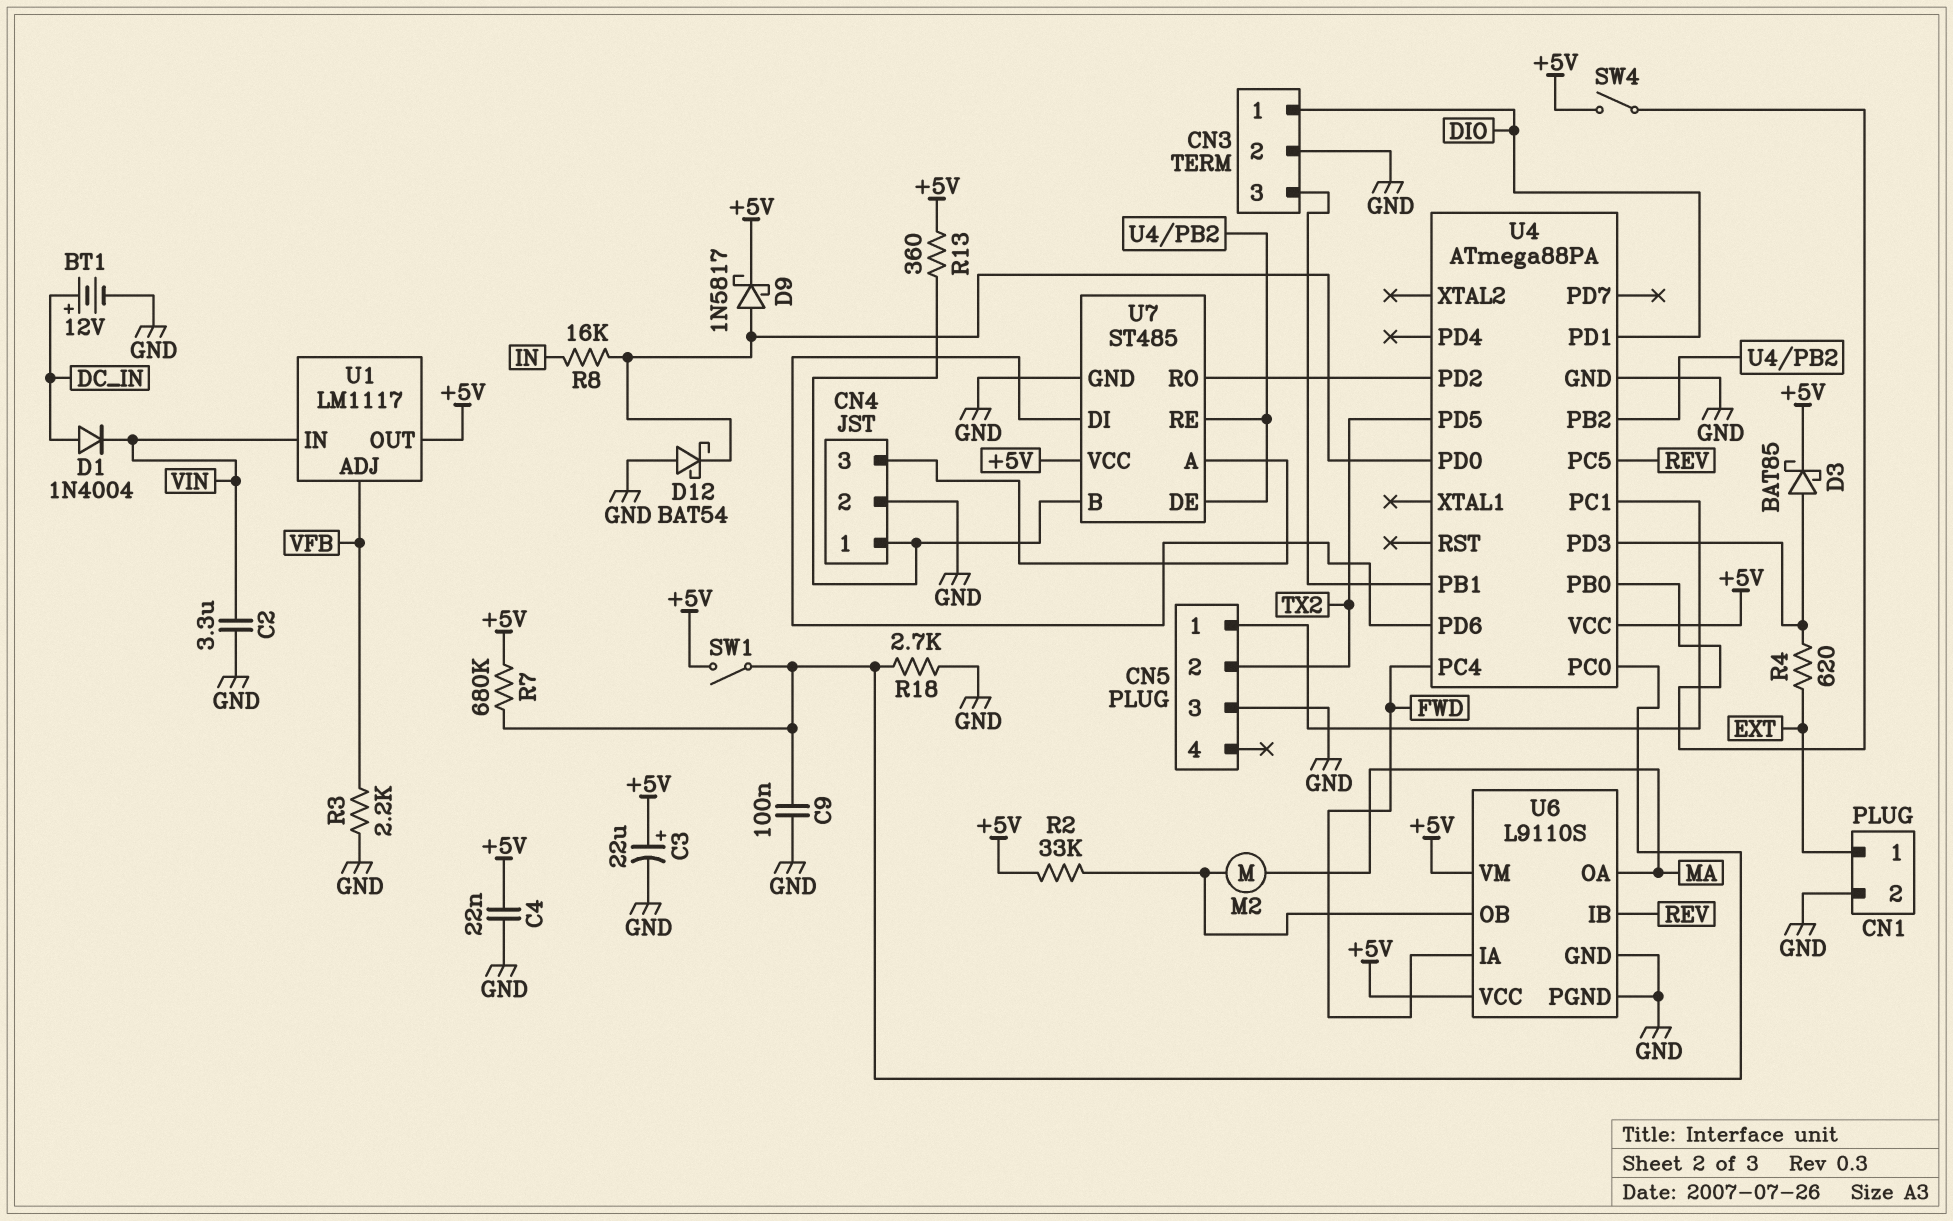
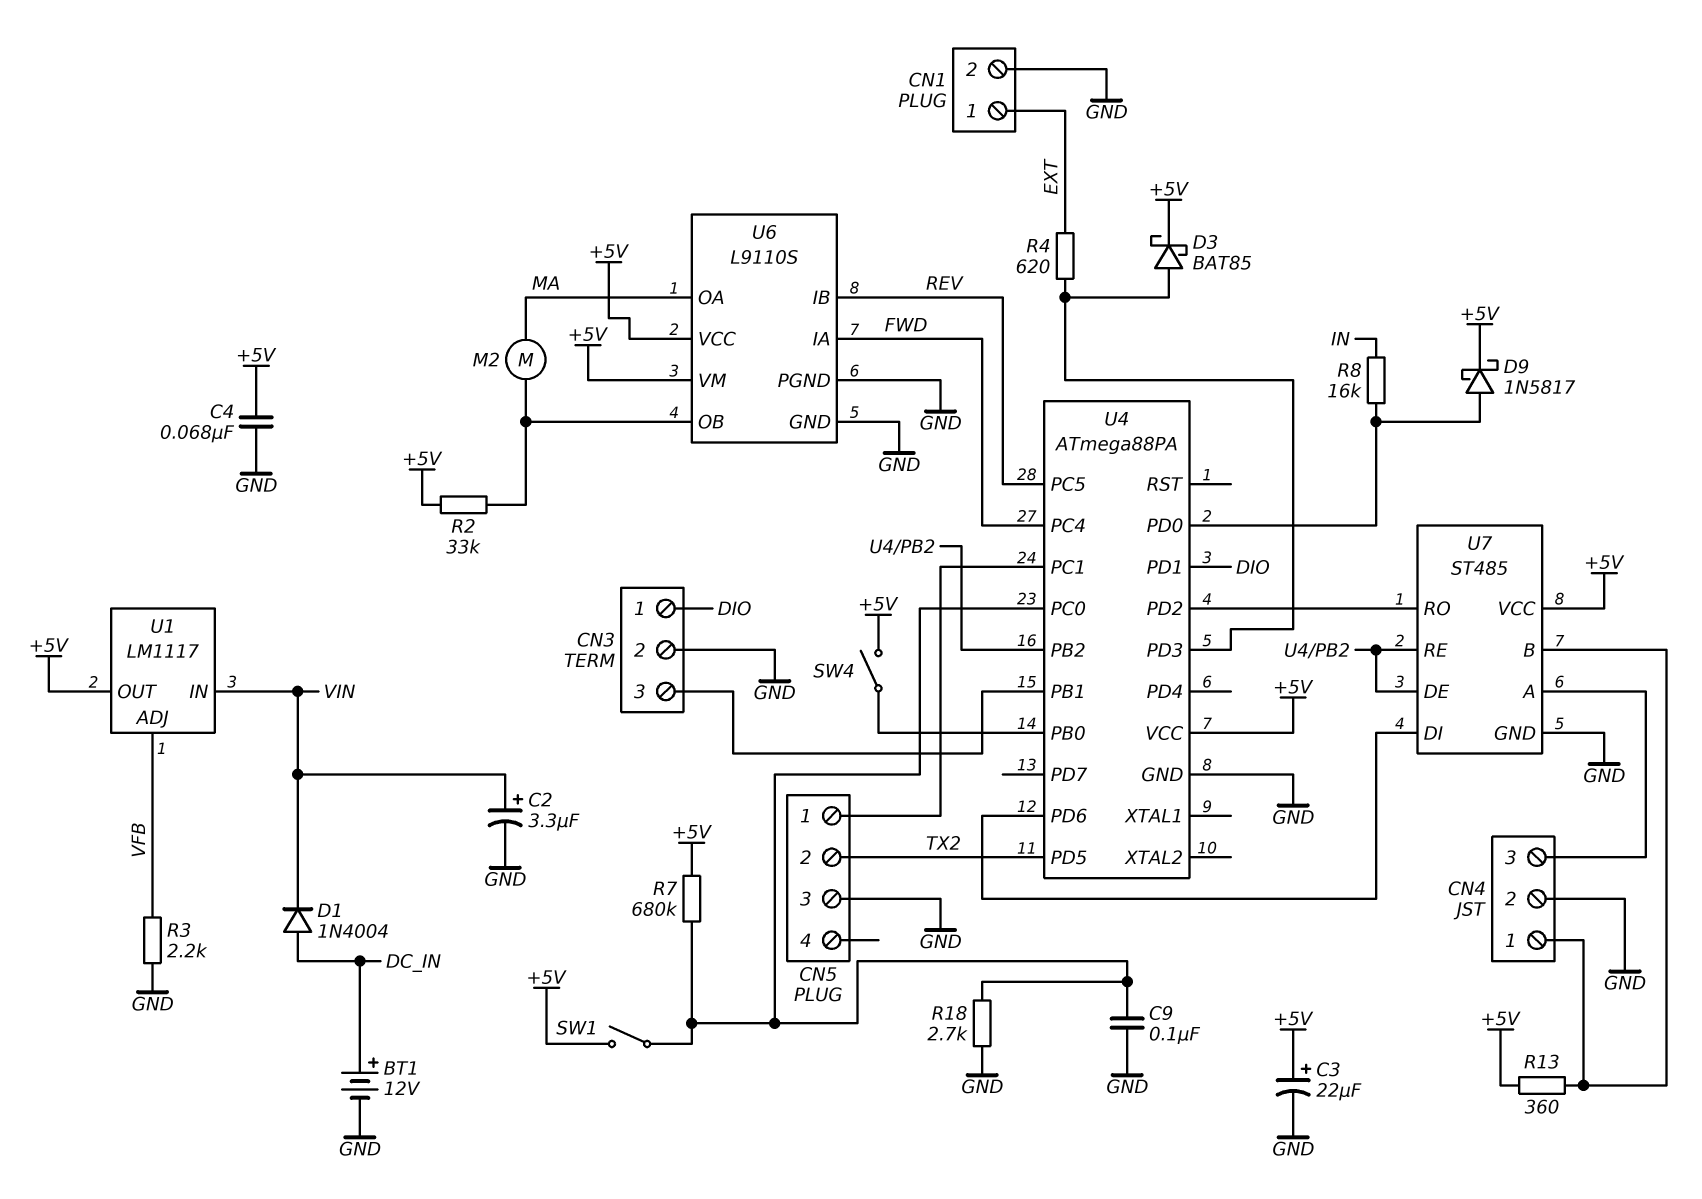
C2: 3.3uF (GND, VIN) -> 3.3uF (plus VIN, minus GND)
C4: 22nF (+5V, GND) -> 68nF (+5V, GND)
D12: schottky BAT54 (A GND, K U4/PD0) -> none

